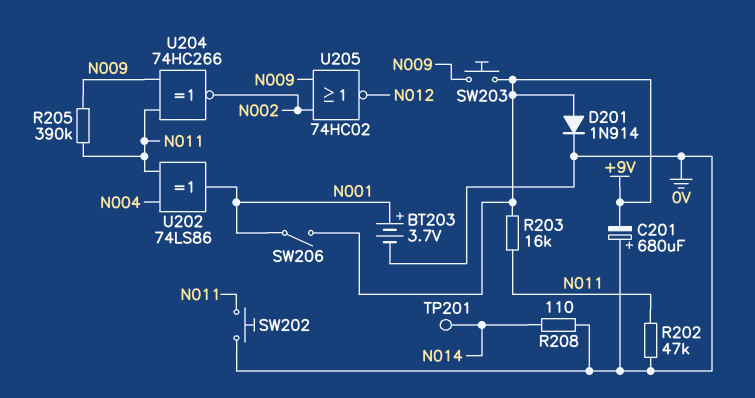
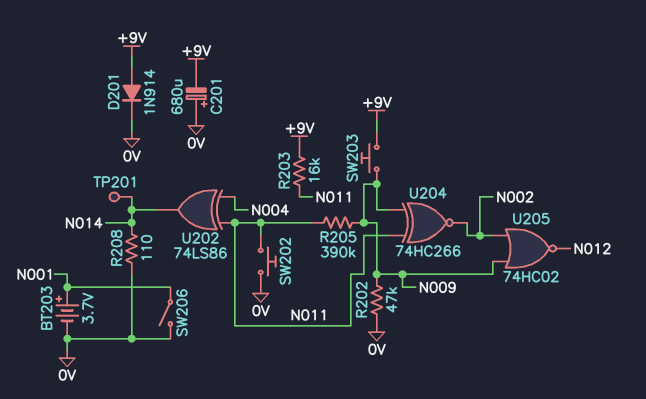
R202: 47k (0V, N011) -> 47k (0V, N009)
SW206: switch (+9V, N001) -> switch (0V, N001)
U202: XOR 74LS86 (in N004, in N011, out N001) -> XOR 74LS86 (in N004, in N011, out N014)

